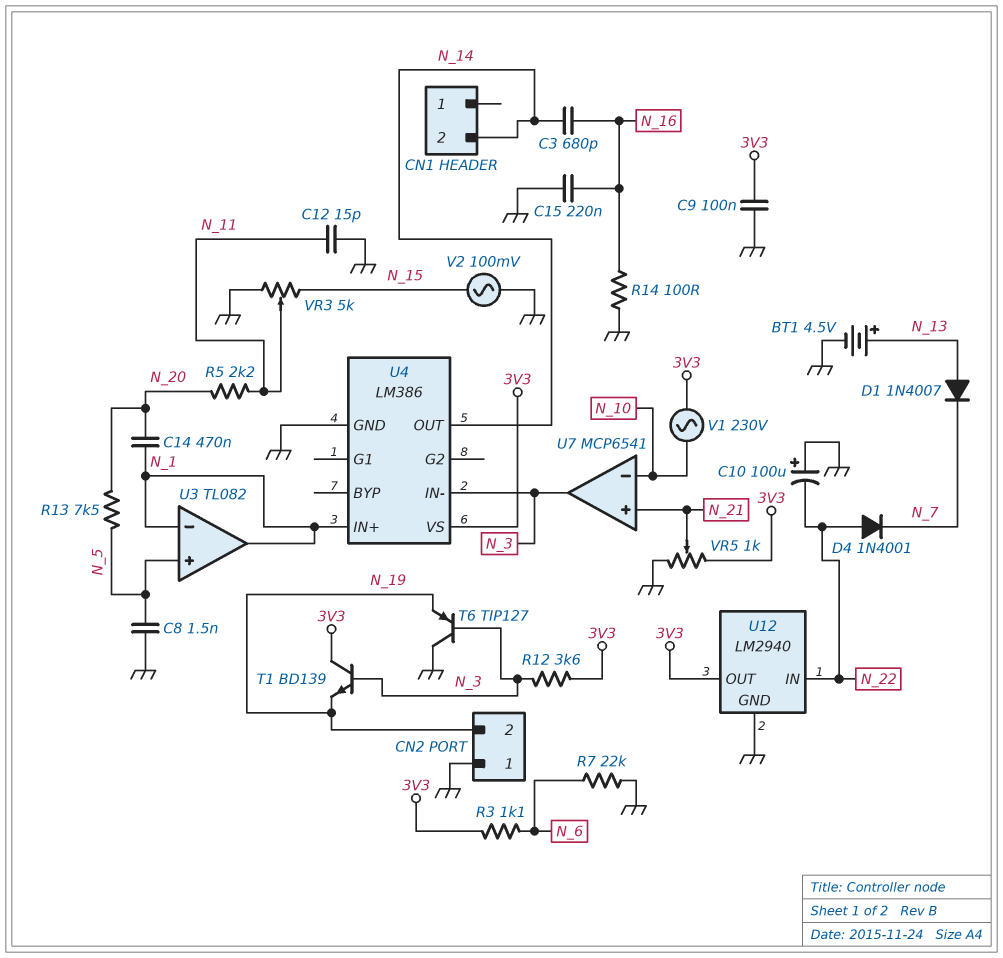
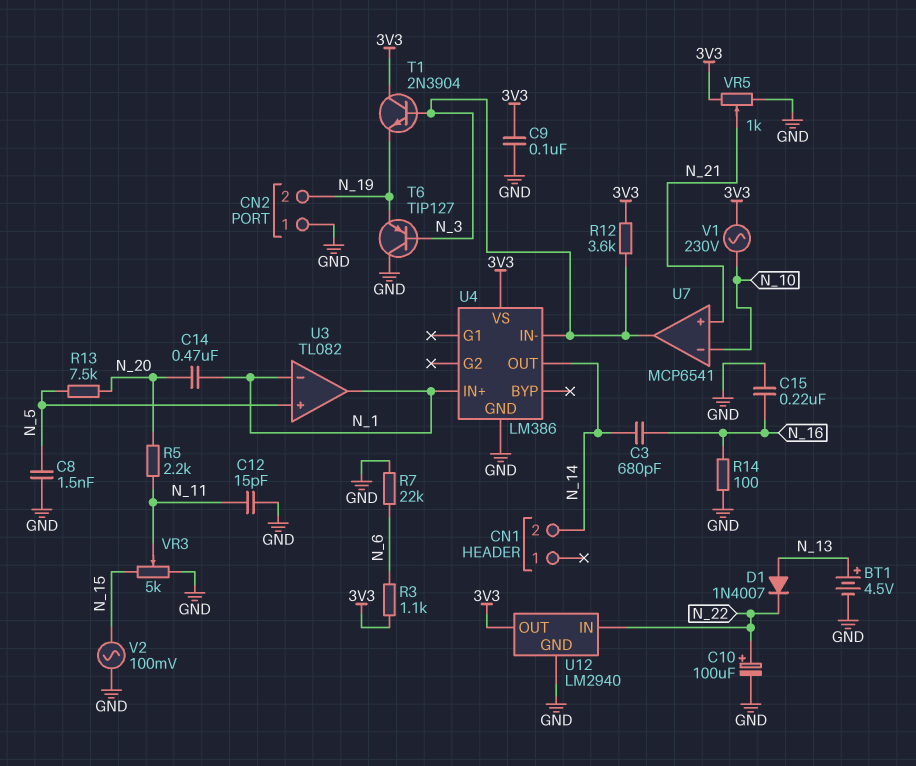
C10: 100uF (plus GND, minus N_22) -> 100uF (plus N_22, minus GND)
D1: diode 1N4007 (A N_13, K N_7) -> diode 1N4007 (A N_13, K N_22)
D4: diode 1N4001 (A N_22, K N_7) -> none
T1: NPN BD139 (B N_3, C 3V3, E N_19) -> NPN 2N3904 (B N_3, C 3V3, E N_19)

